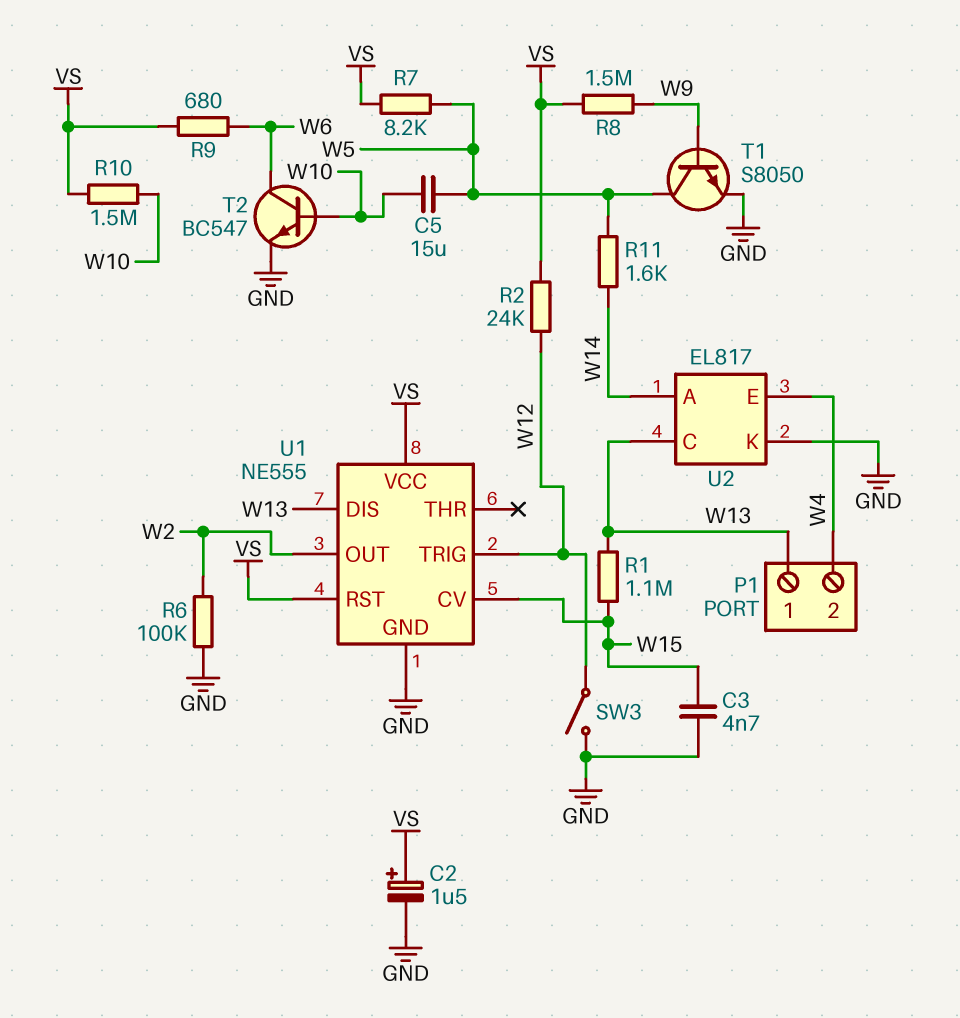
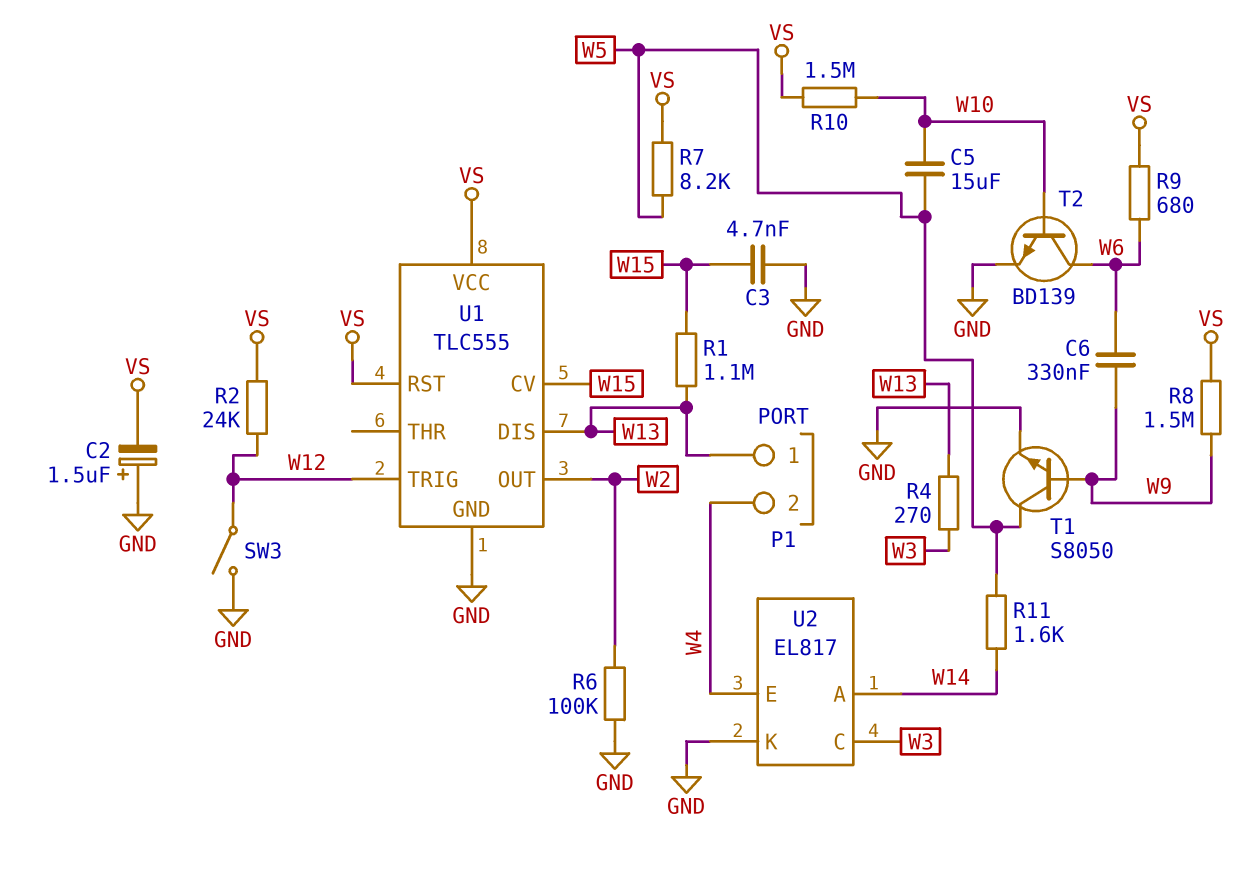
C2: 1.5uF (plus VS, minus GND) -> 1.5uF (plus GND, minus VS)
C6: none -> 330nF (W6, W9)
R4: none -> 270 (W3, W13)
T2: NPN BC547 (B W10, C W6, E GND) -> NPN BD139 (B W10, C W6, E GND)
U1: NE555 -> TLC555
U2 pin C: W13 -> W3

